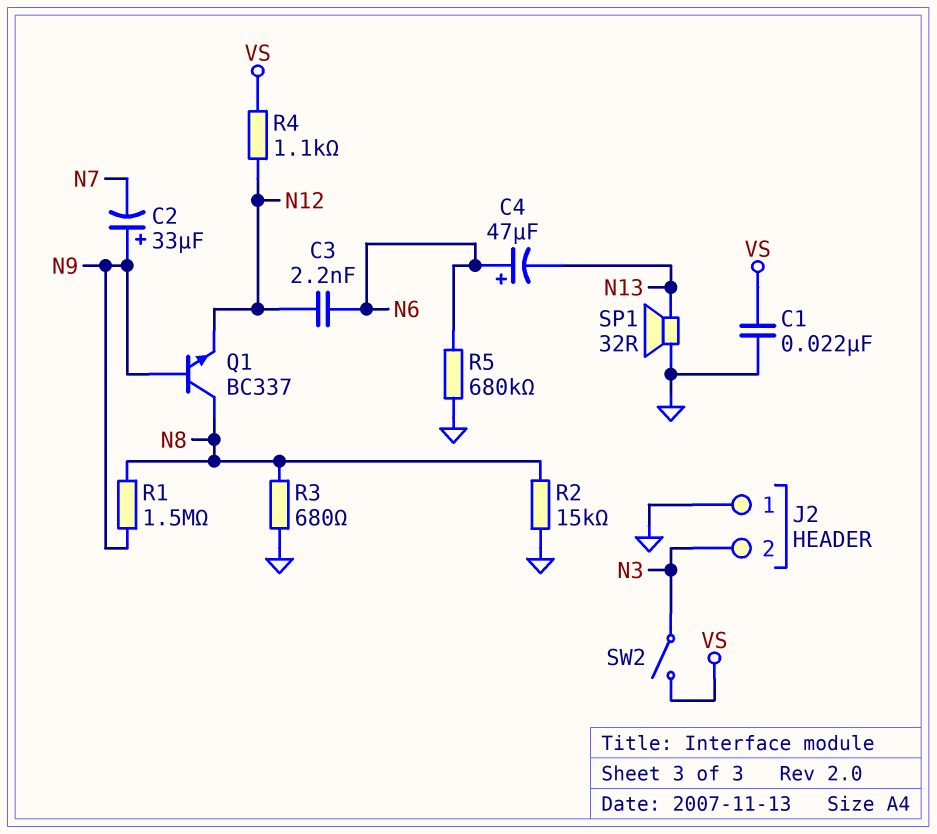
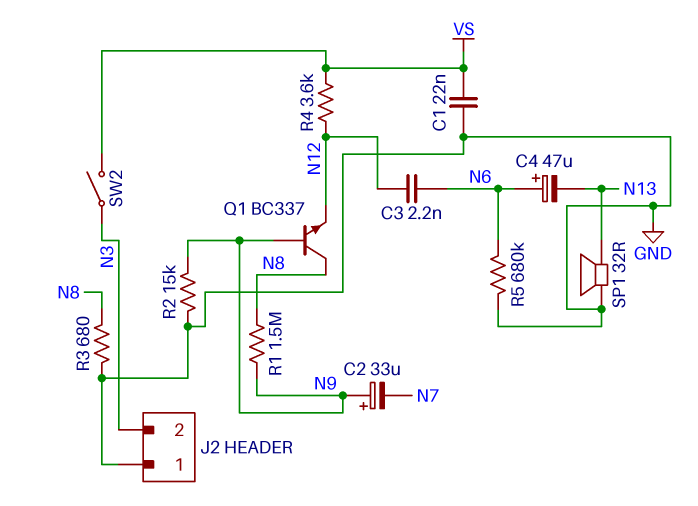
R2: 15k (GND, N8) -> 15k (GND, N9)
R4: 1.1k (N12, VS) -> 3.6k (N12, VS)

